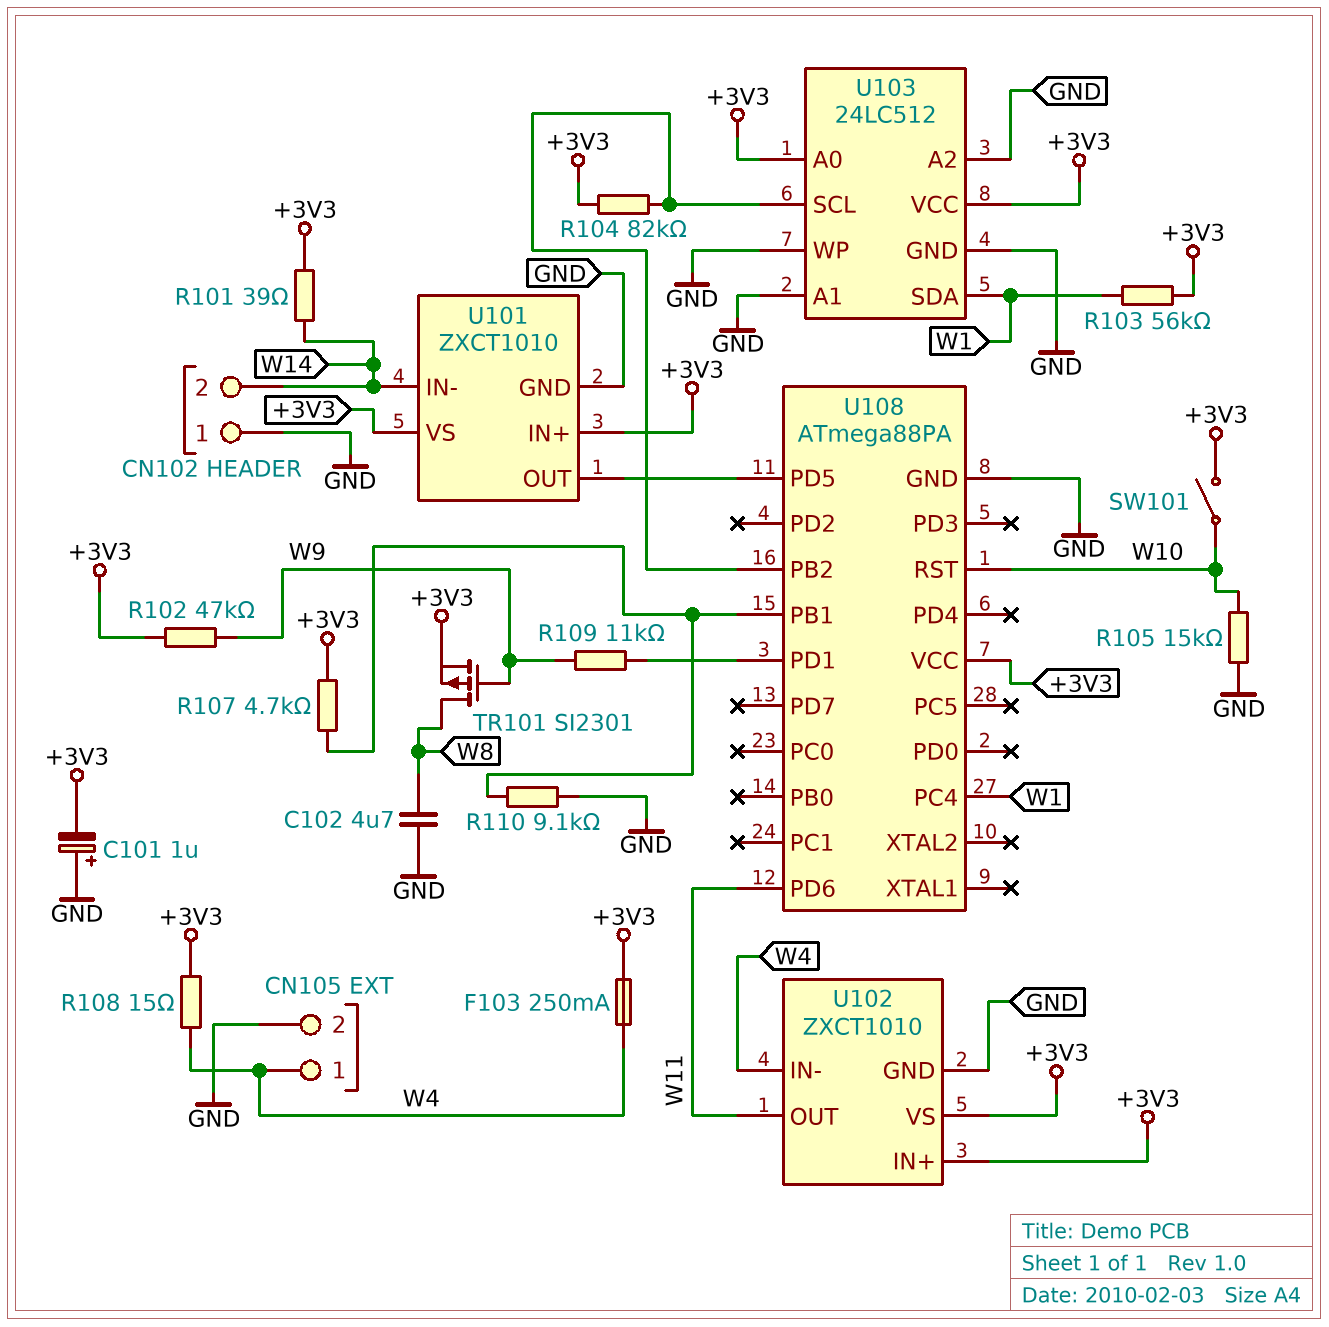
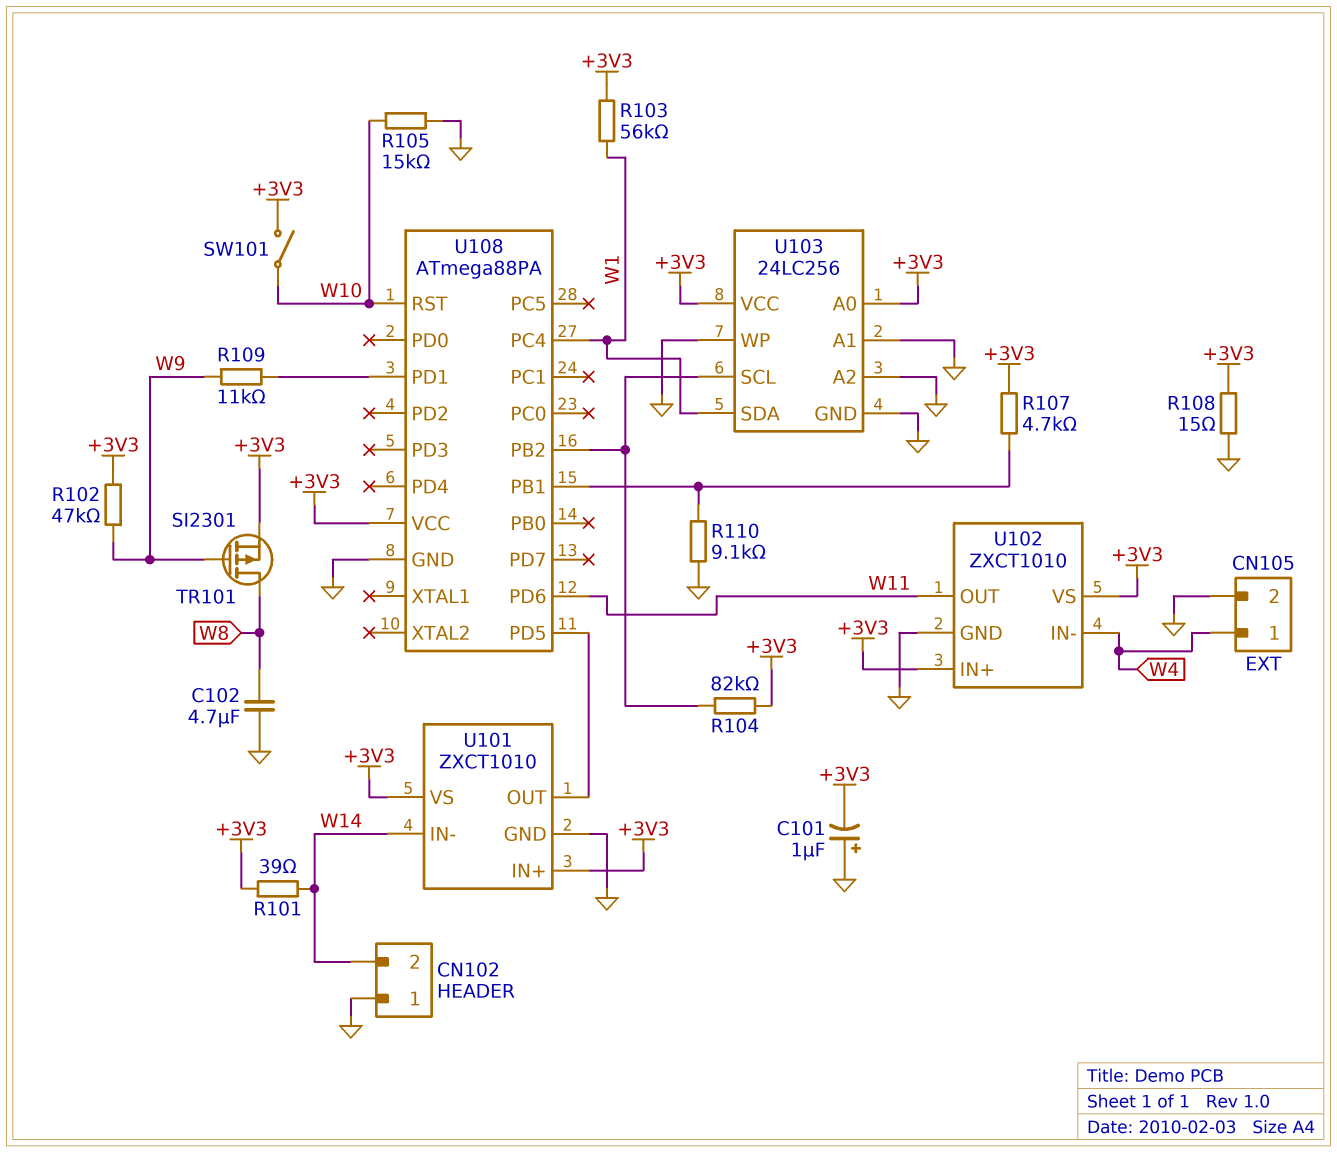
F103: 250mA (+3V3, W4) -> none
R108: 15 (+3V3, W4) -> 15 (+3V3, GND)
U103: 24LC512 -> 24LC256

